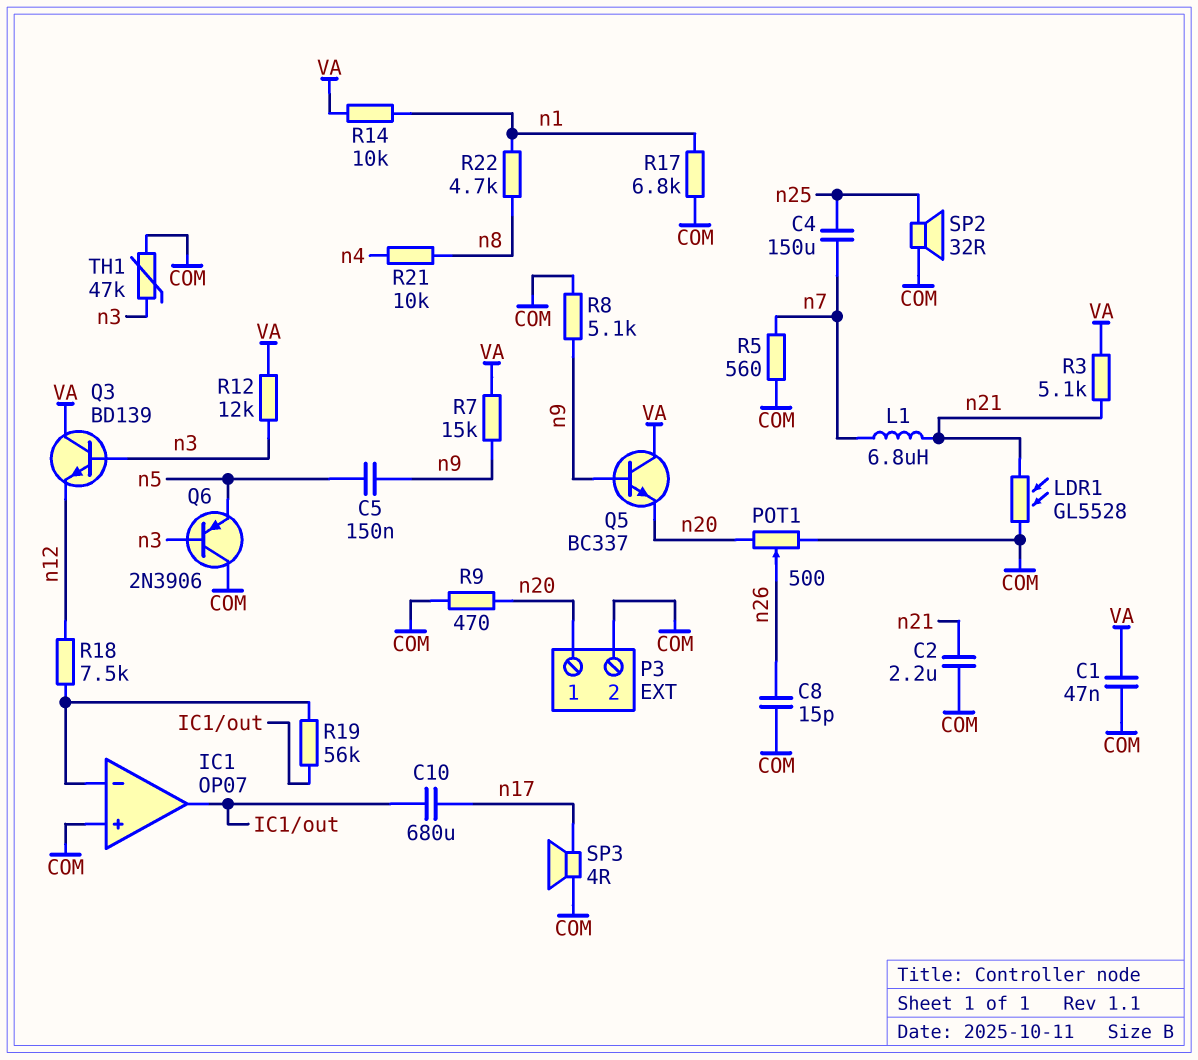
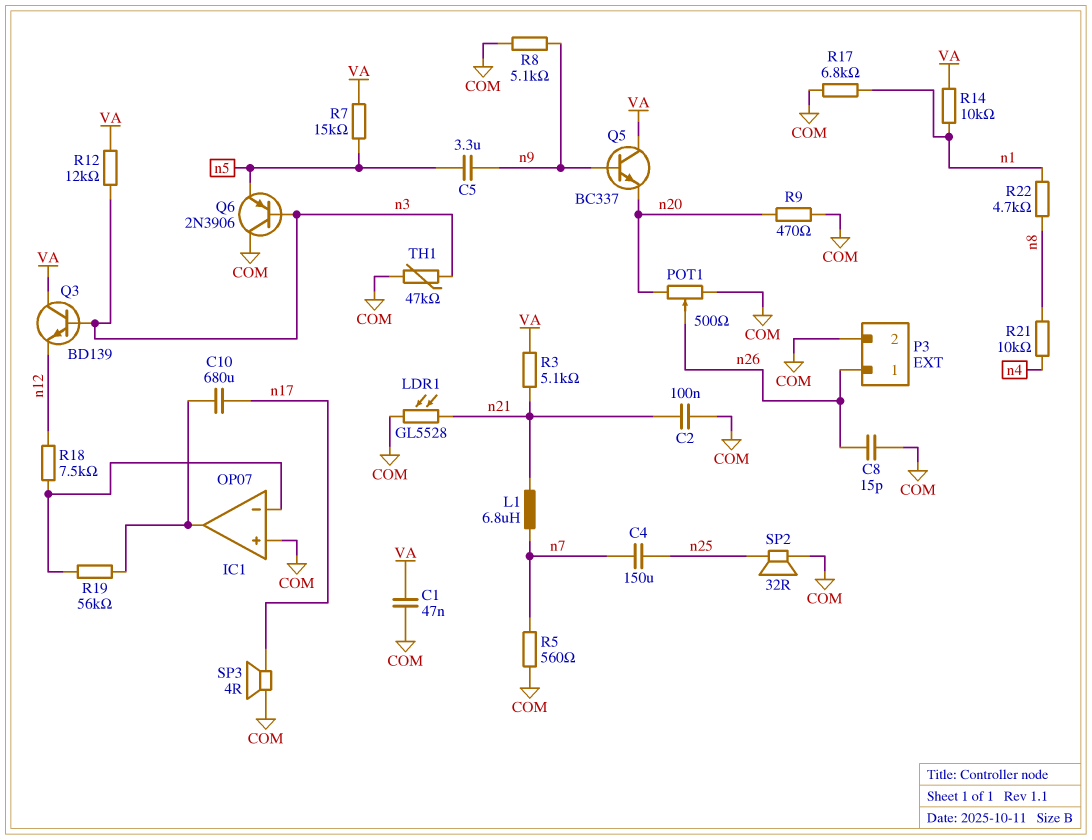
C2: 2.2uF (COM, n21) -> 100nF (COM, n21)
C5: 150nF (n5, n9) -> 3.3uF (n5, n9)
P3 pin 1: n20 -> n26
R7: 15k (VA, n9) -> 15k (VA, n5)

